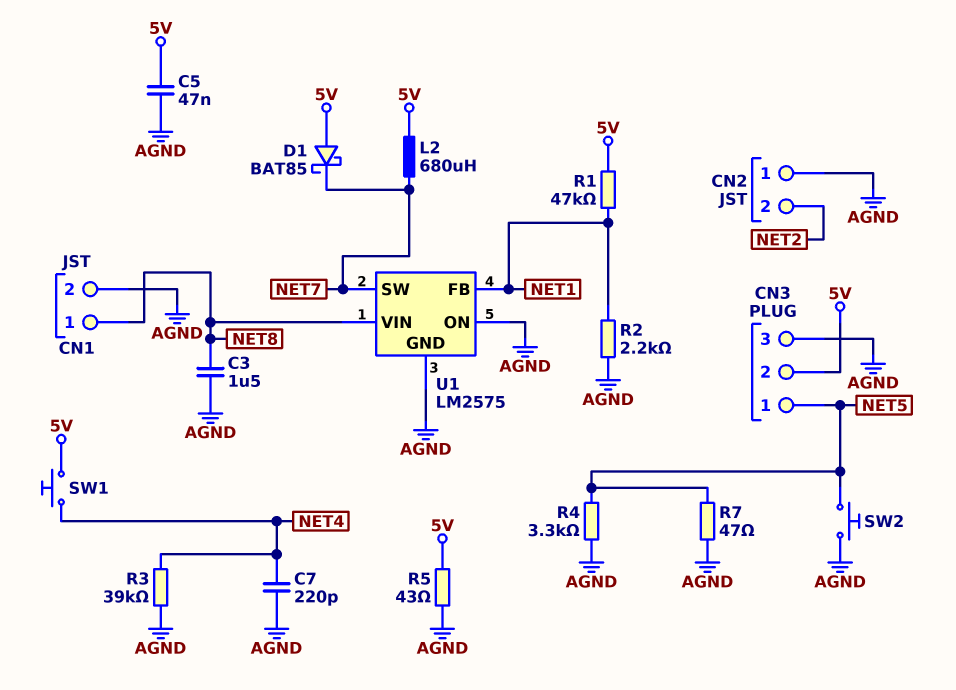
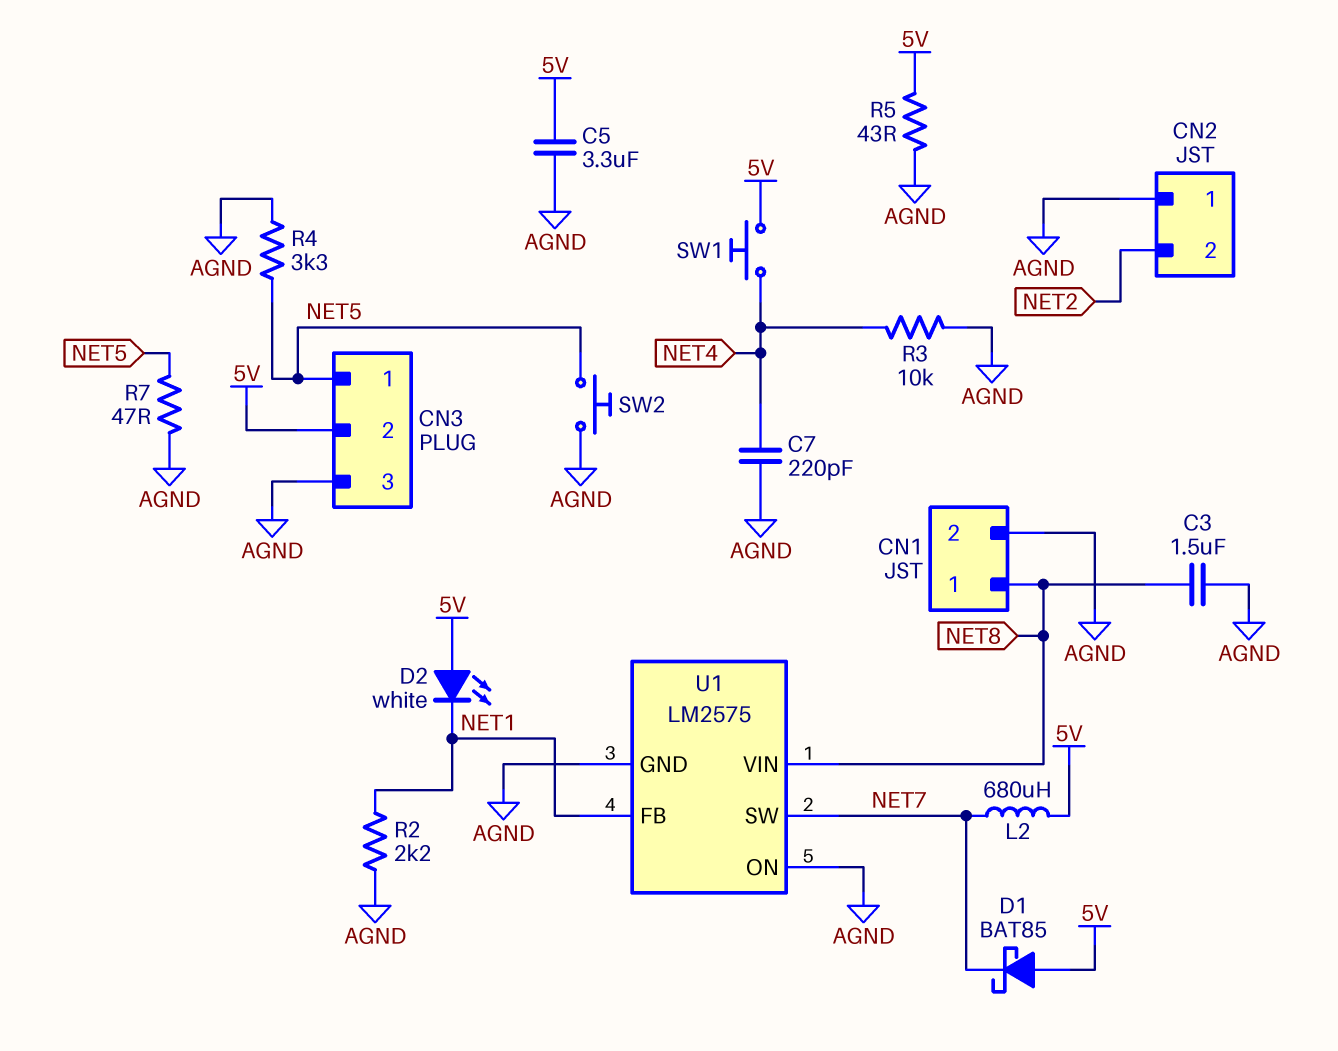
C5: 47nF (5V, AGND) -> 3.3uF (5V, AGND)
D2: none -> LED white (A 5V, K NET1)
R1: 47k (5V, NET1) -> none
R3: 39k (AGND, NET4) -> 10k (AGND, NET4)

